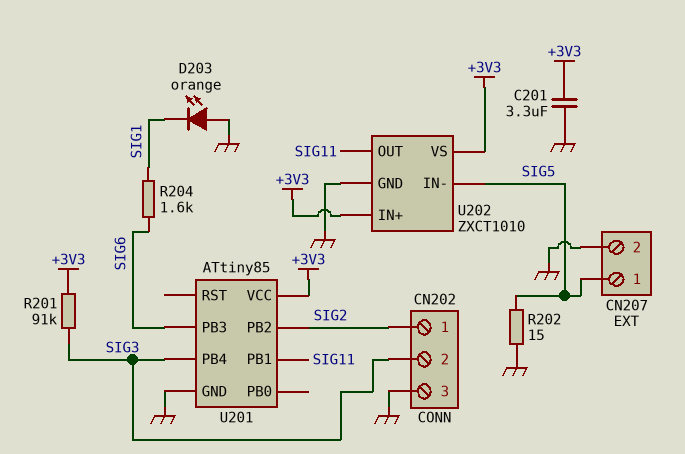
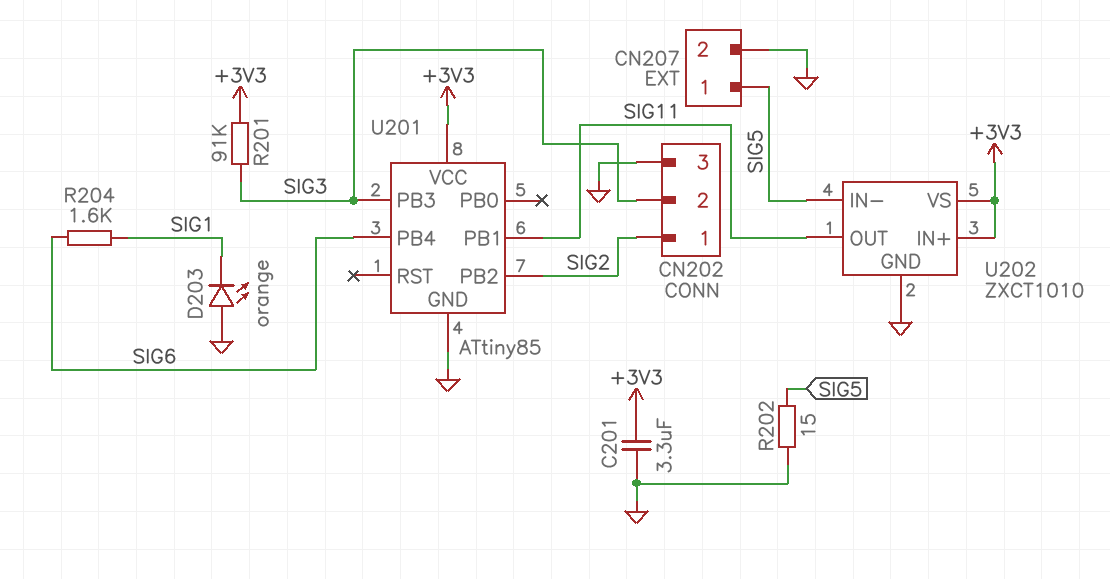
U201 pin PB3: SIG6 -> SIG3
U201 pin PB4: SIG3 -> SIG6

